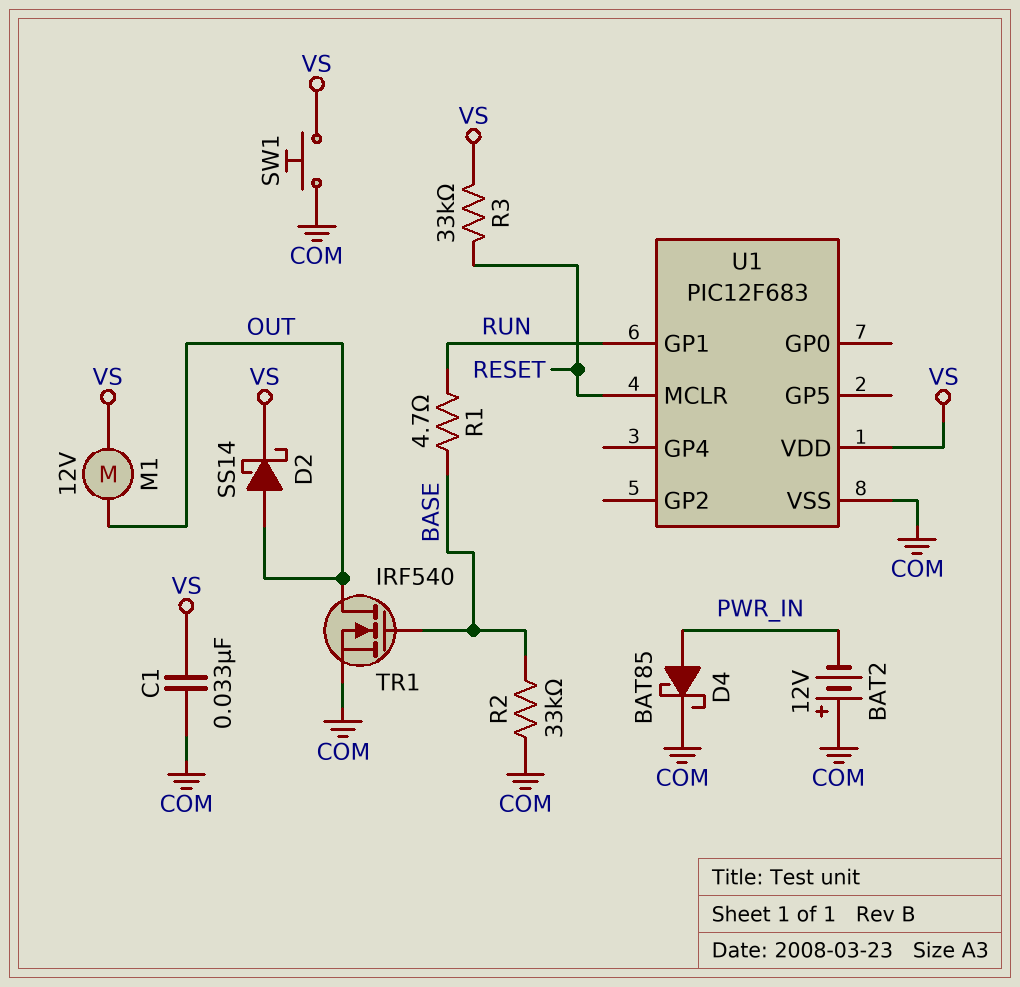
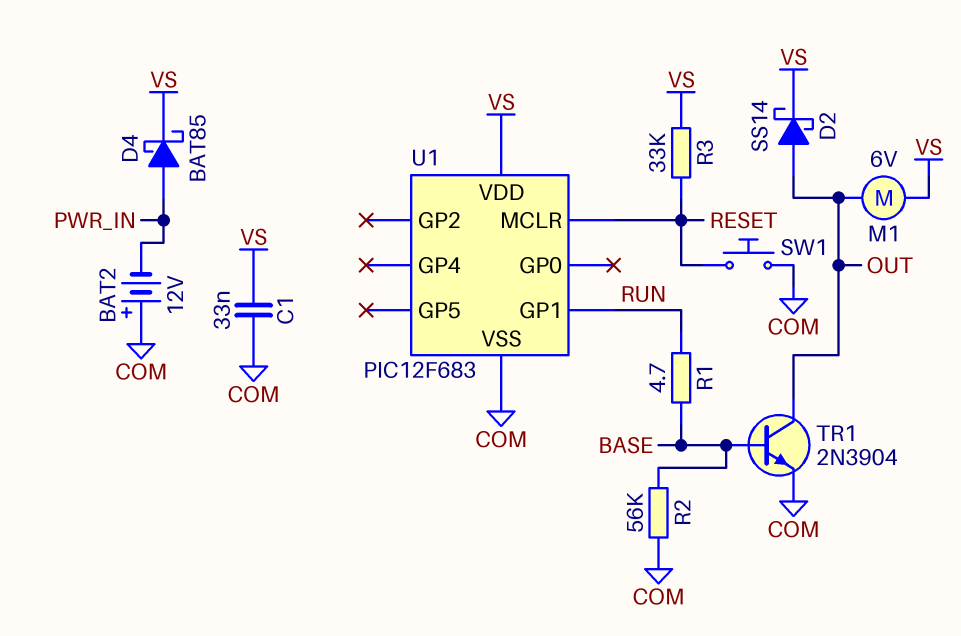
D4: schottky BAT85 (A PWR_IN, K COM) -> schottky BAT85 (A PWR_IN, K VS)
M1: motor 12V (OUT, VS) -> motor 6V (OUT, VS)
R2: 33k (BASE, COM) -> 56k (BASE, COM)
SW1: button (COM, VS) -> button (COM, RESET)
TR1: NMOS IRF540 (G BASE, D OUT, S COM) -> NPN 2N3904 (B BASE, C OUT, E COM)

